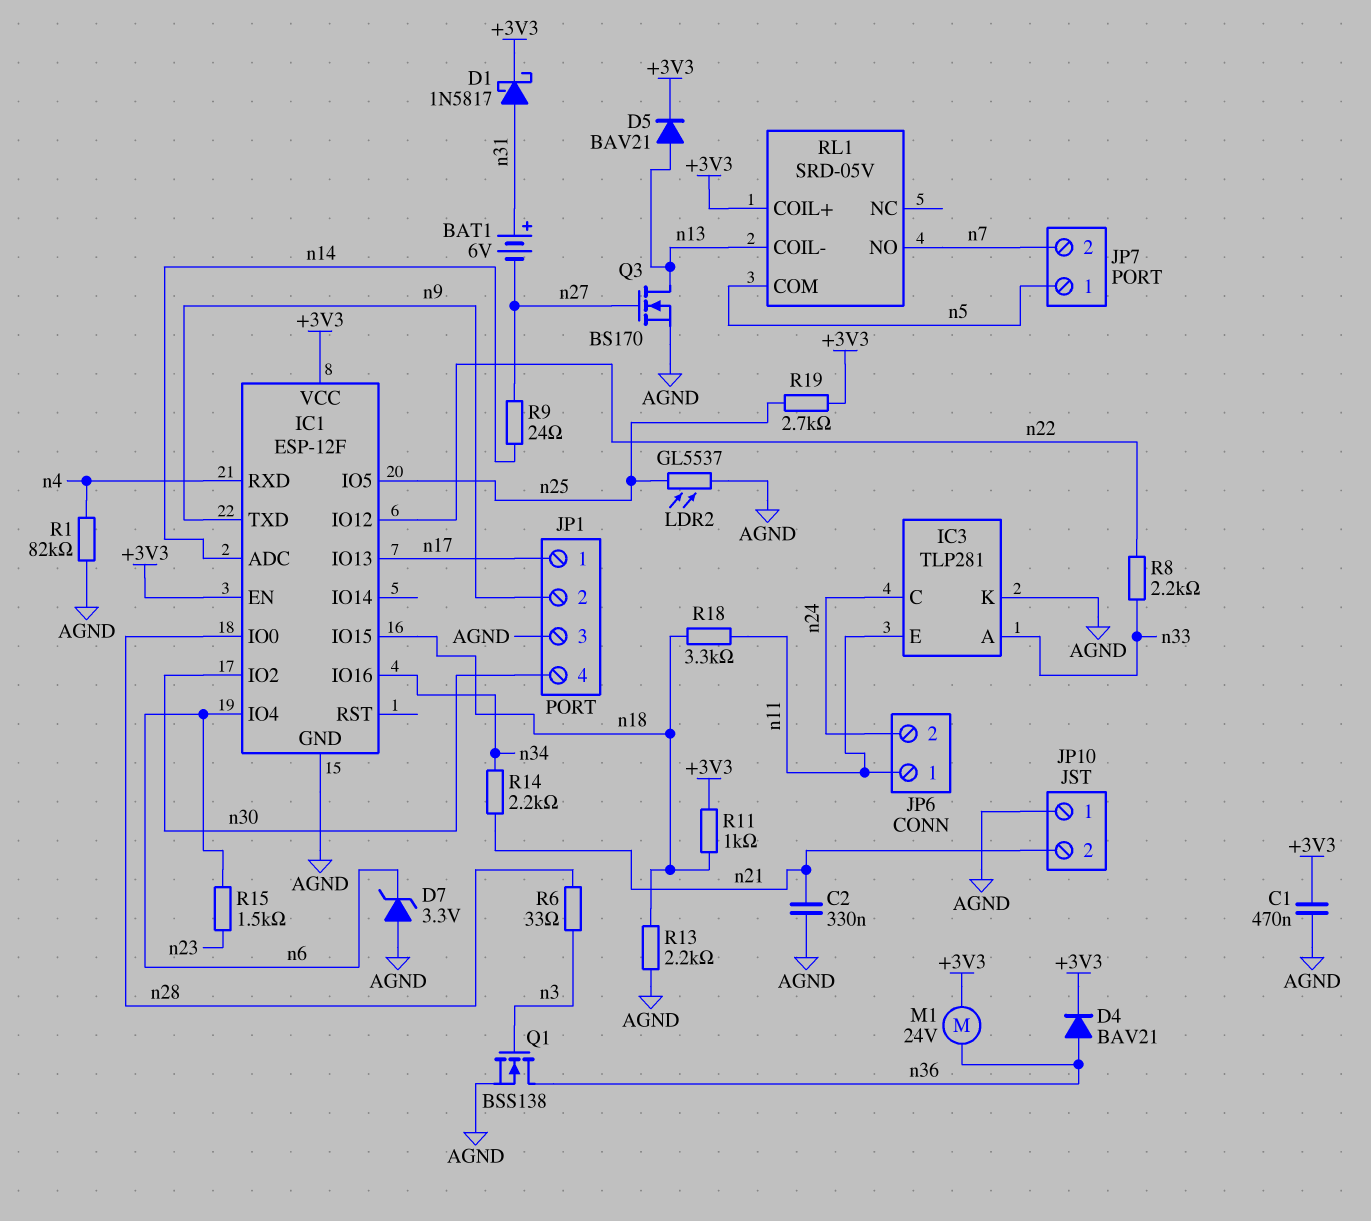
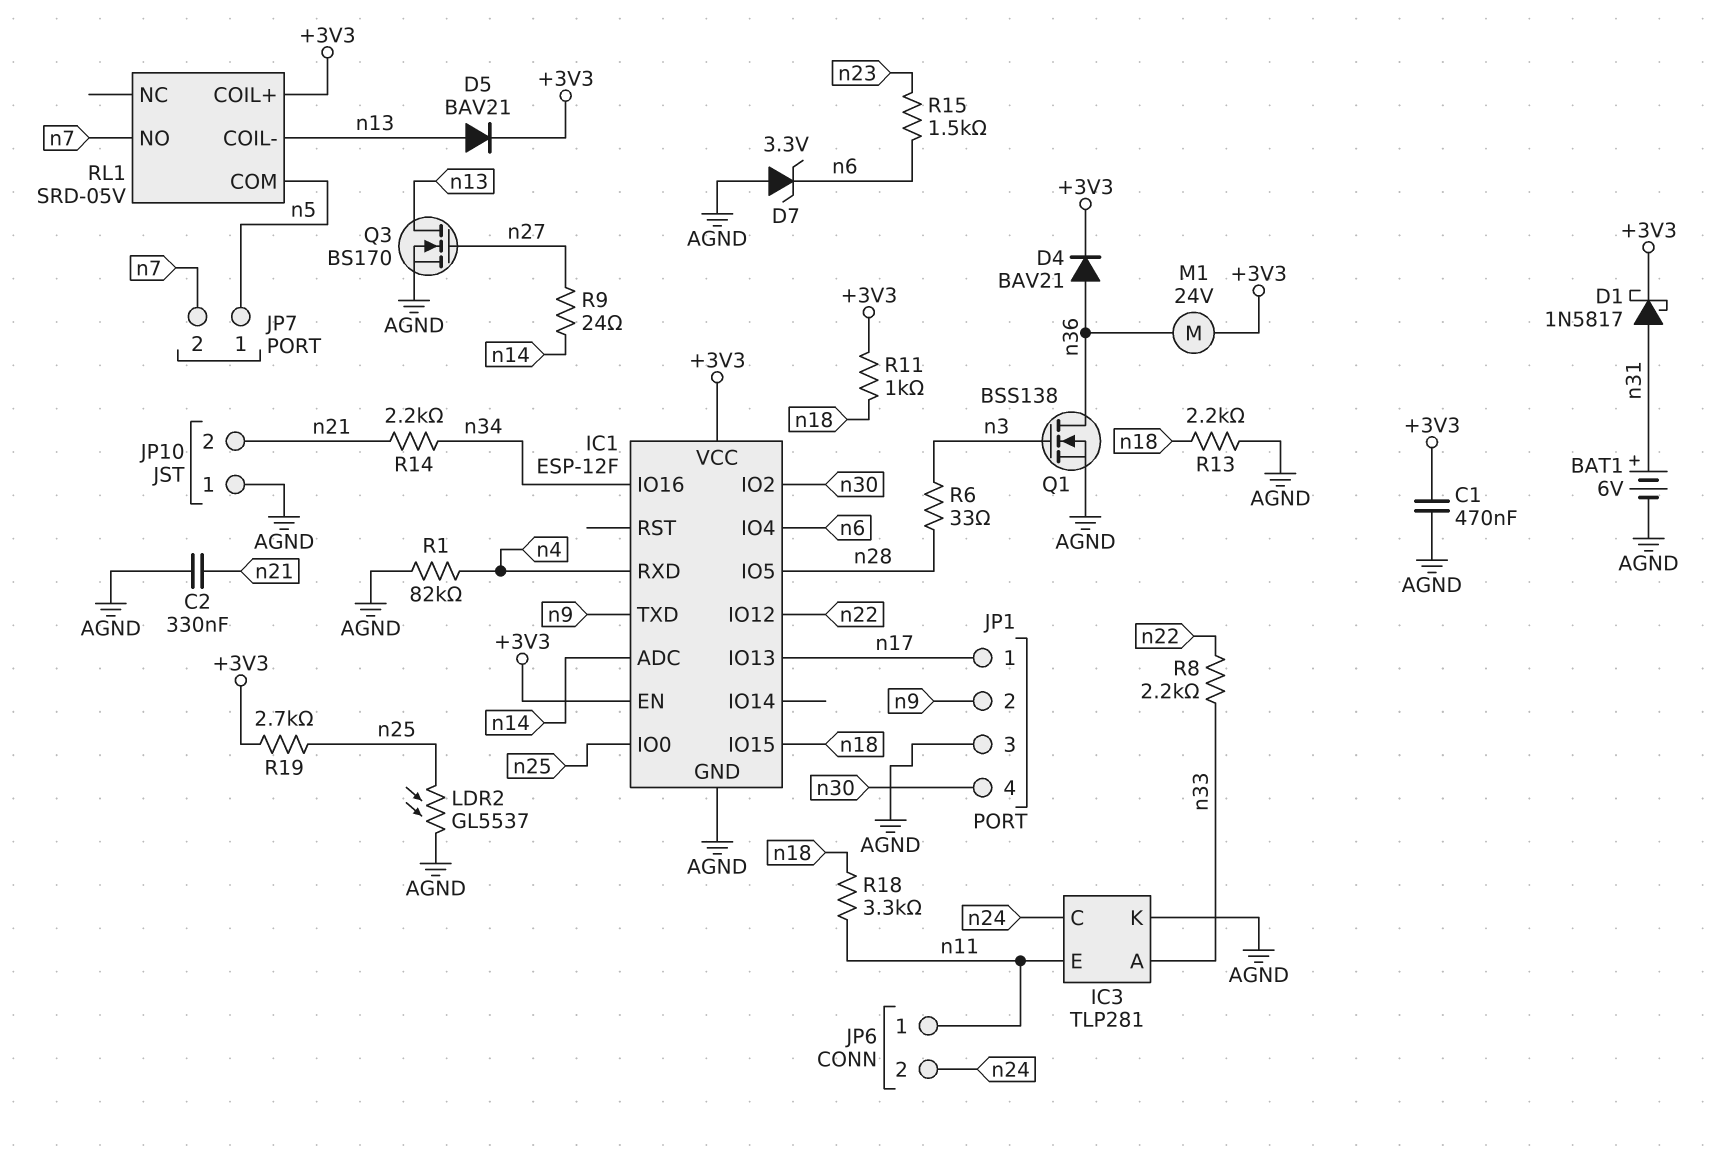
BAT1: 6V (plus n31, minus n27) -> 6V (plus n31, minus AGND)
IC1 pin IO0: n28 -> n25
IC1 pin IO5: n25 -> n28

